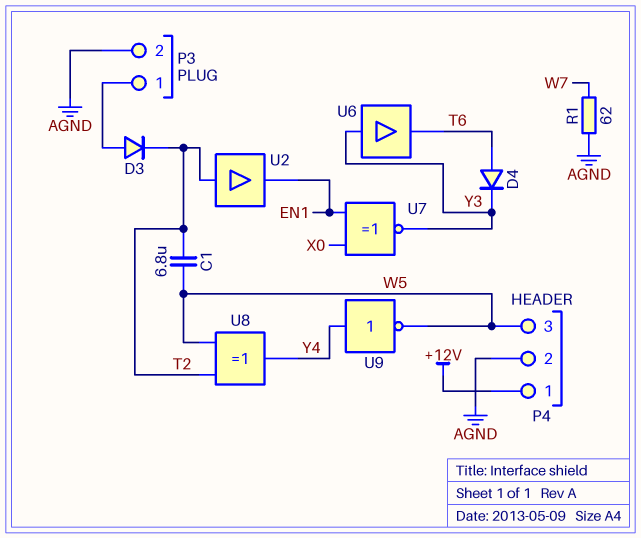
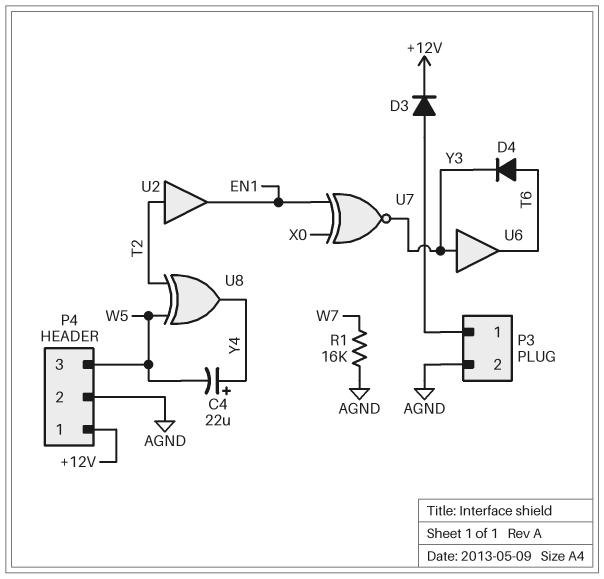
C1: 6.8uF (T2, W5) -> none
C4: none -> 22uF (plus Y4, minus W5)
D3: diode (A P3/1, K T2) -> diode (A P3/1, K +12V)
R1: 62 (AGND, W7) -> 16k (AGND, W7)
U9: NOT (in Y4, out W5) -> none

